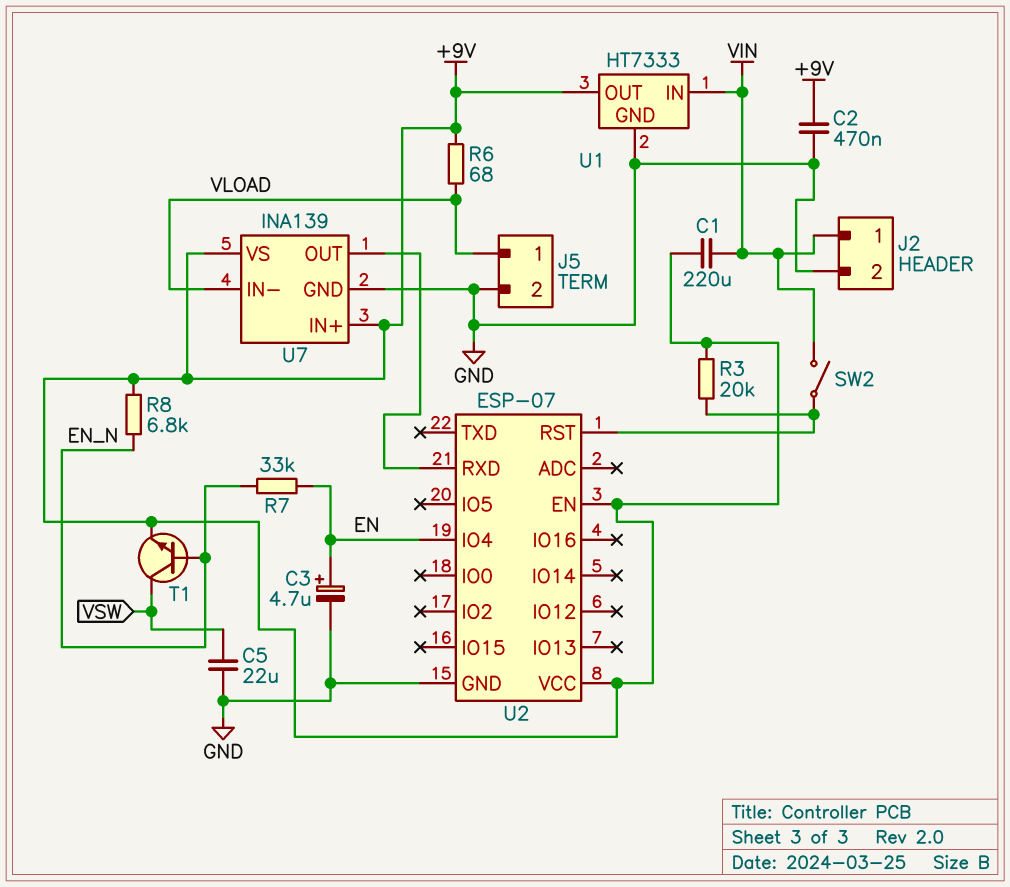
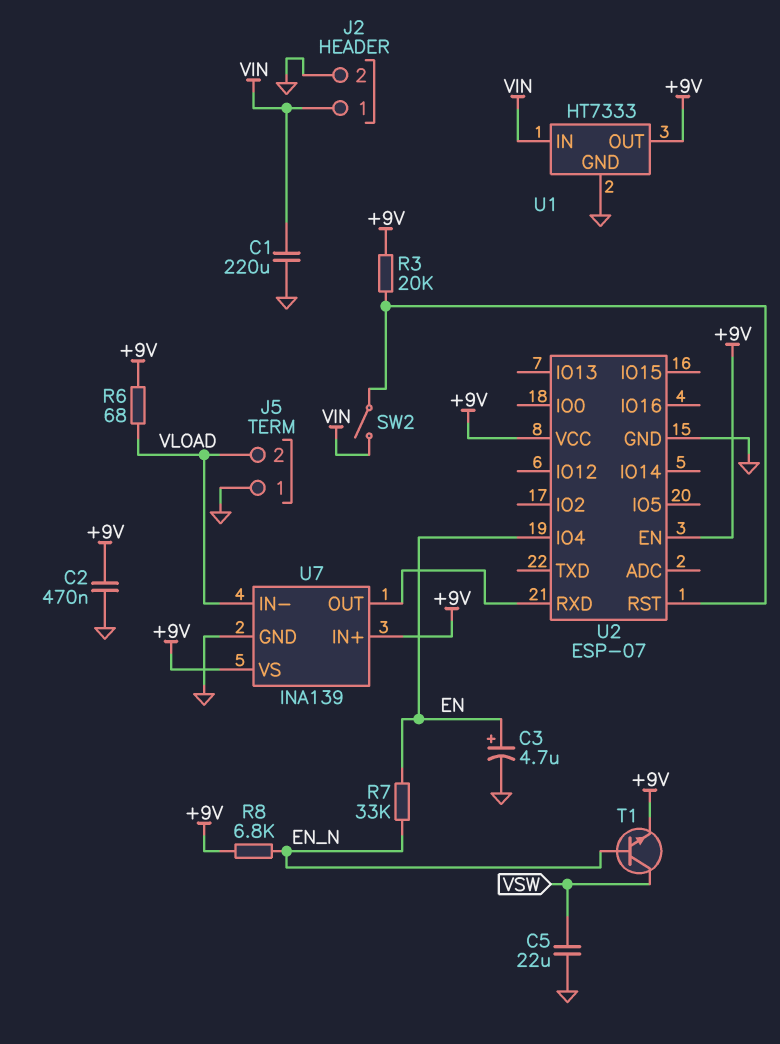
C1: 220uF (+9V, VIN) -> 220uF (GND, VIN)
J5 pin 1: VLOAD -> GND
J5 pin 2: GND -> VLOAD

